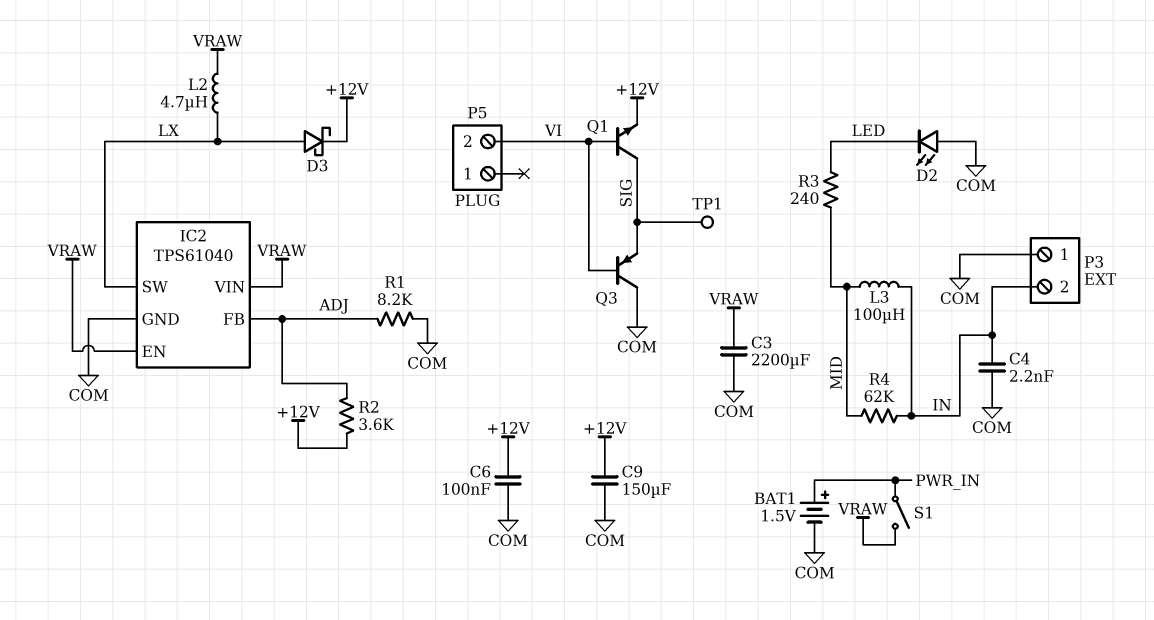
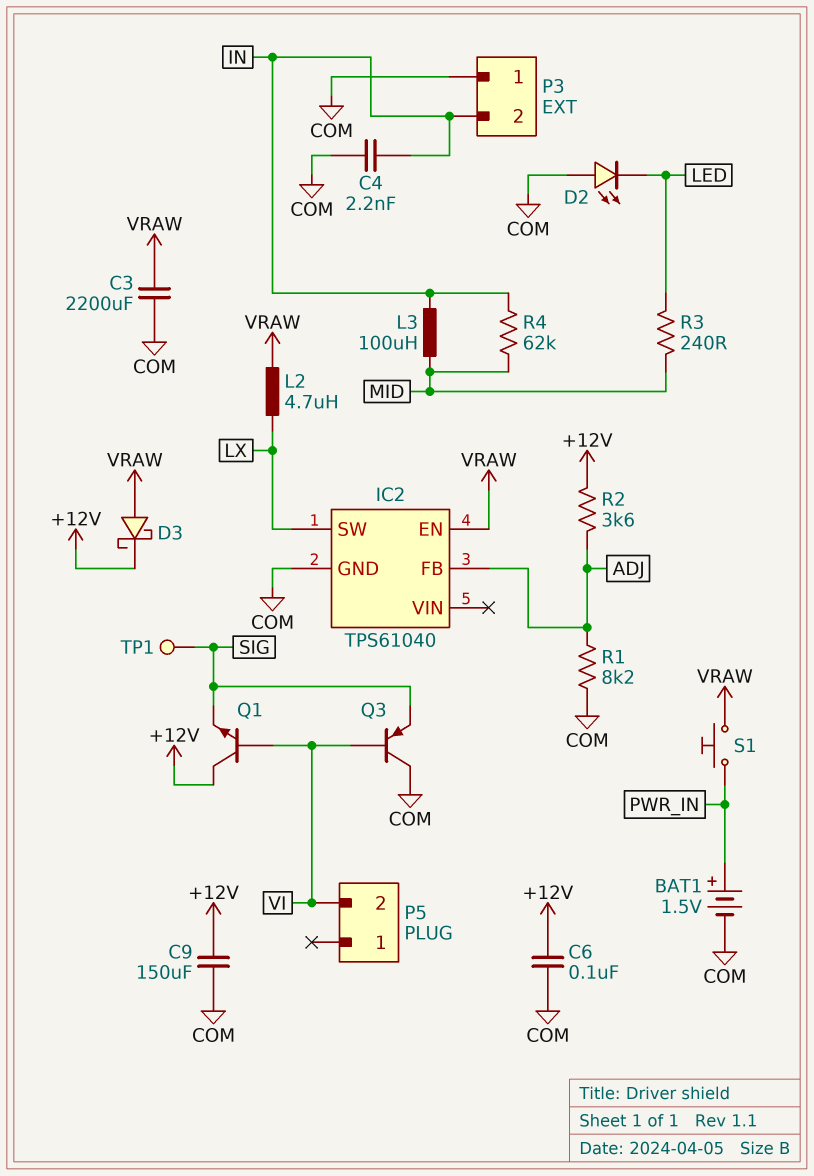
D3: schottky (A LX, K +12V) -> schottky (A VRAW, K +12V)
IC2 pin VIN: VRAW -> none
Q1: NPN (B VI, C SIG, E +12V) -> NPN (B VI, C +12V, E SIG)
S1: switch (PWR_IN, VRAW) -> button (PWR_IN, VRAW)

